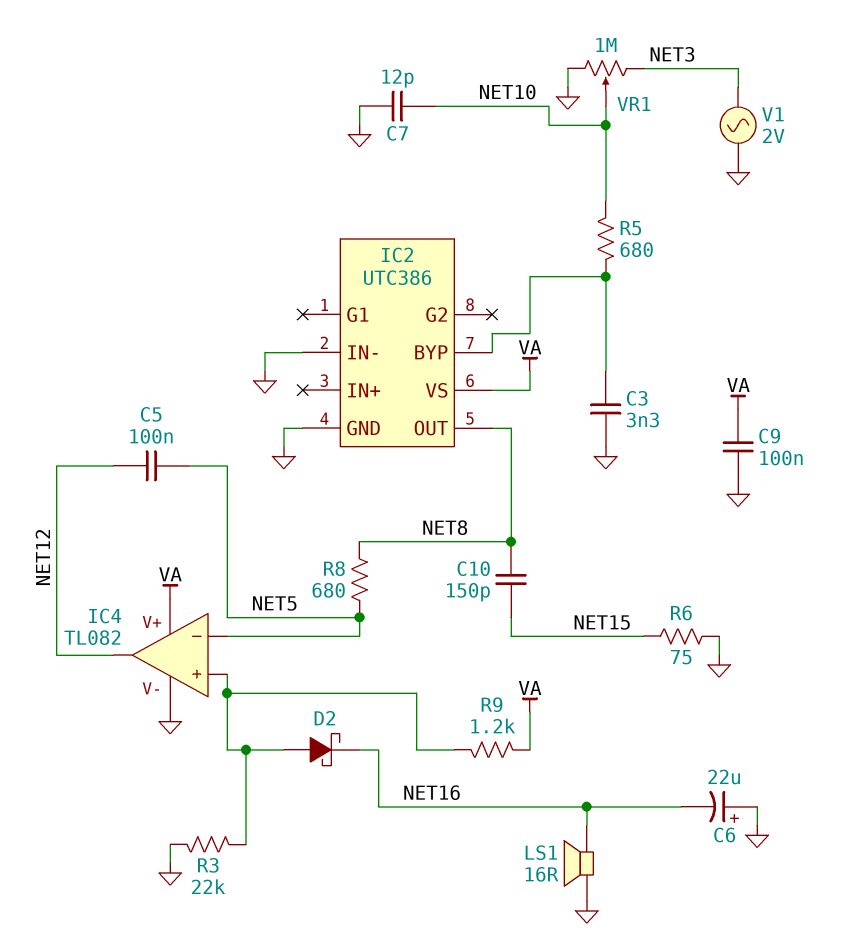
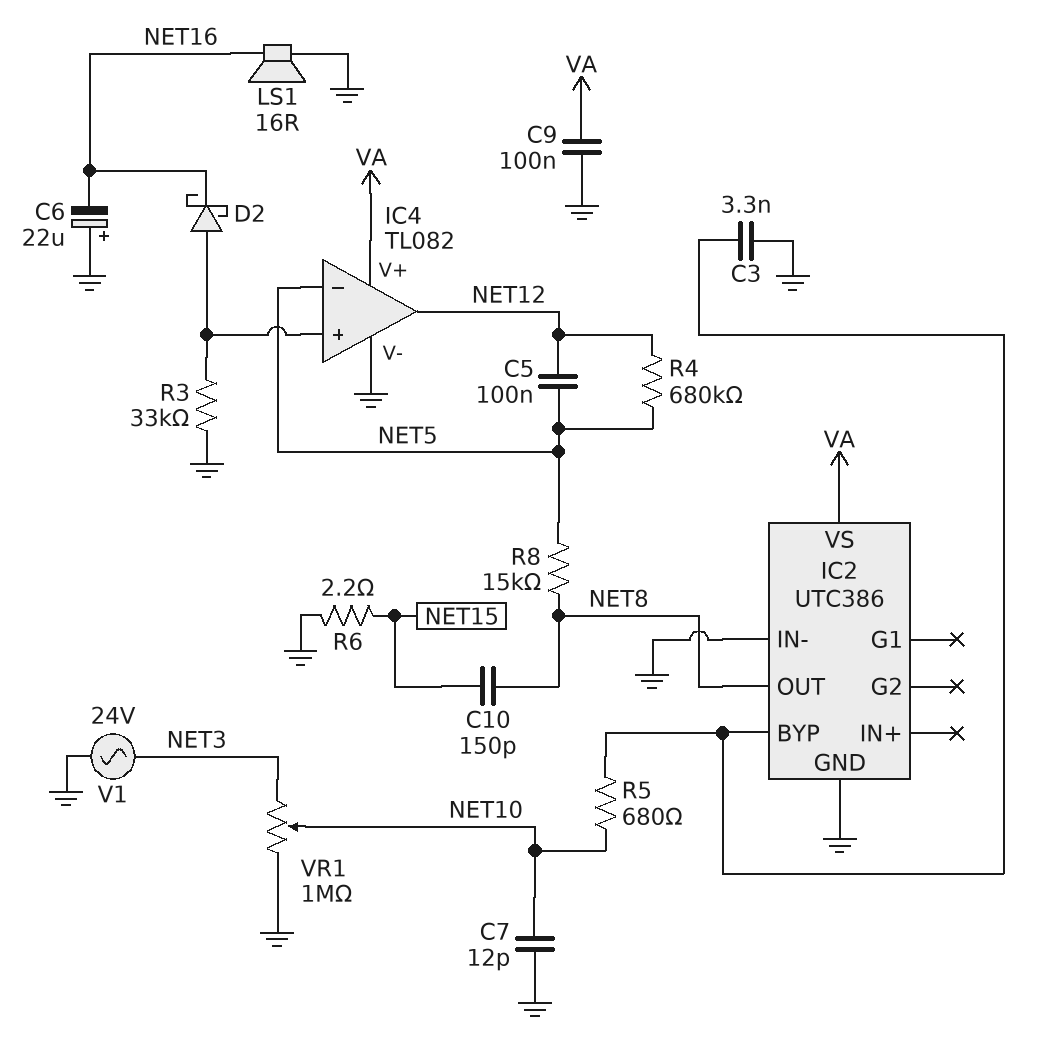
R3: 22k (GND, IC4/in+) -> 33k (GND, IC4/in+)
R4: none -> 680k (NET5, NET12)
R6: 75 (GND, NET15) -> 2.2 (GND, NET15)
R8: 680 (NET5, NET8) -> 15k (NET5, NET8)
R9: 1.2k (IC4/in+, VA) -> none
V1: AC 2V (GND, NET3) -> AC 24V (GND, NET3)

